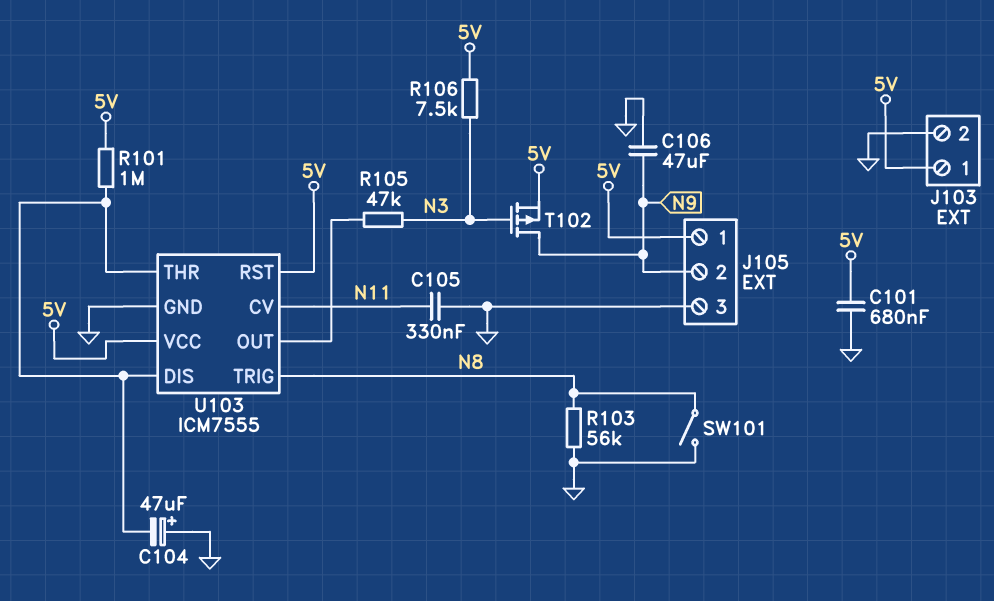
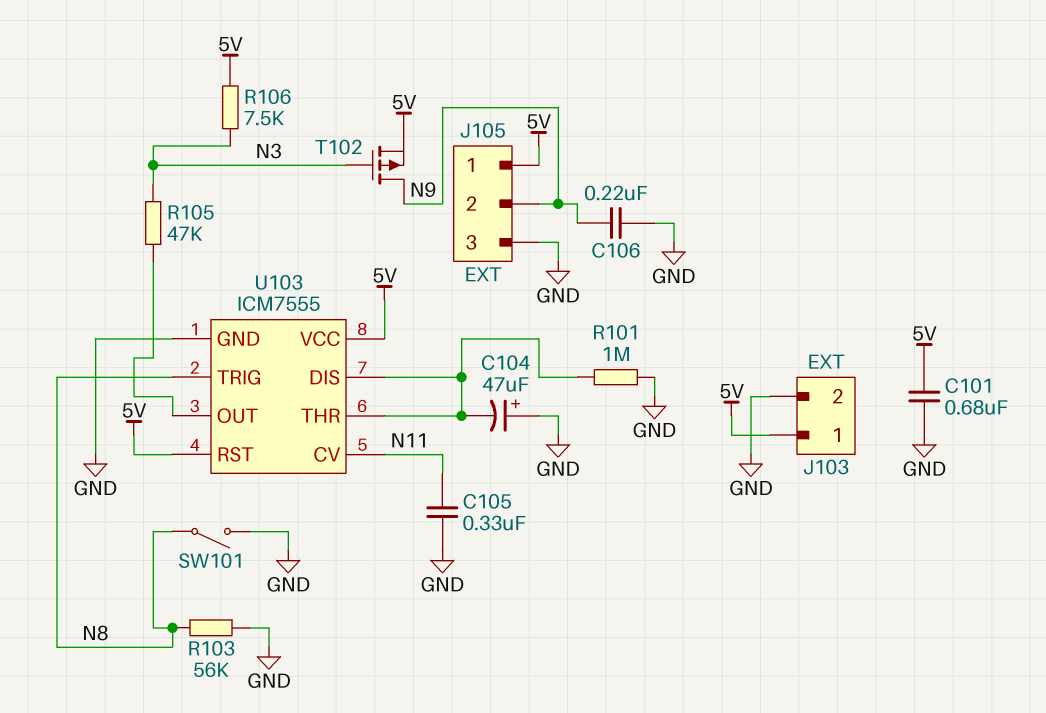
C106: 47uF (GND, N9) -> 220nF (GND, N9)
R101: 1M (5V, U103/DIS) -> 1M (GND, U103/DIS)

